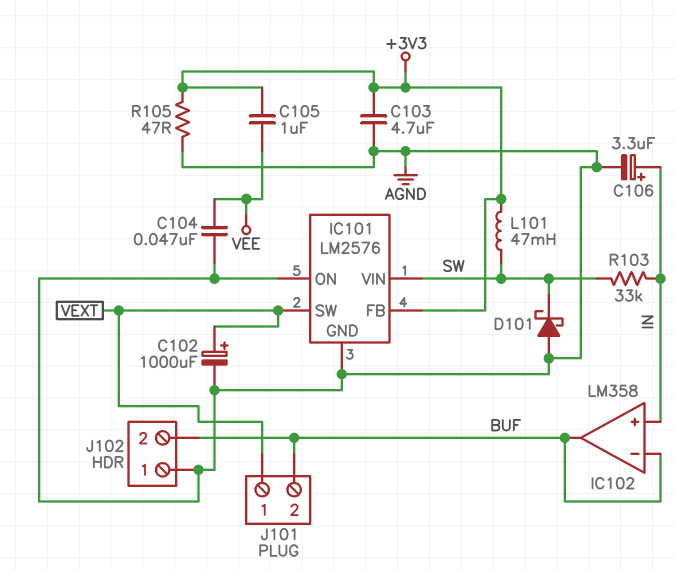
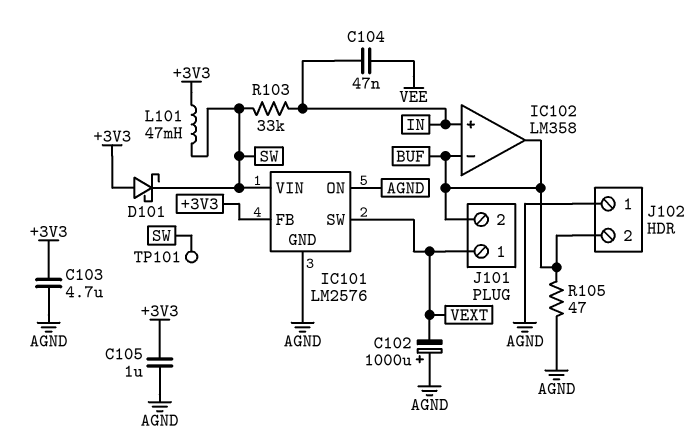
C102: 1000uF (plus VEXT, minus AGND) -> 1000uF (plus AGND, minus VEXT)
C104: 47nF (AGND, VEE) -> 47nF (IN, VEE)
C105: 1uF (+3V3, VEE) -> 1uF (+3V3, AGND)
C106: 3.3uF (plus IN, minus AGND) -> none
D101: schottky (A AGND, K SW) -> schottky (A +3V3, K SW)
R105: 47 (+3V3, AGND) -> 47 (AGND, BUF)
TP101: none -> test point (SW)

